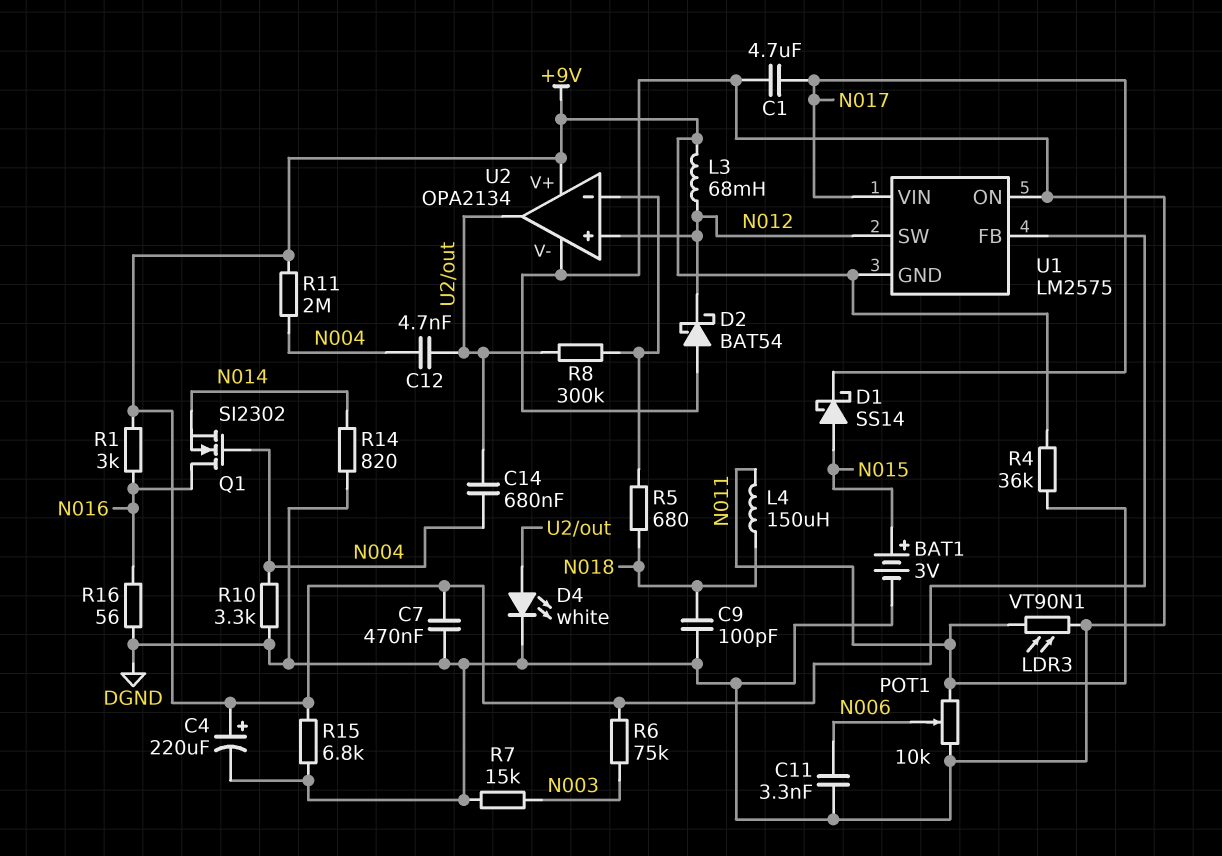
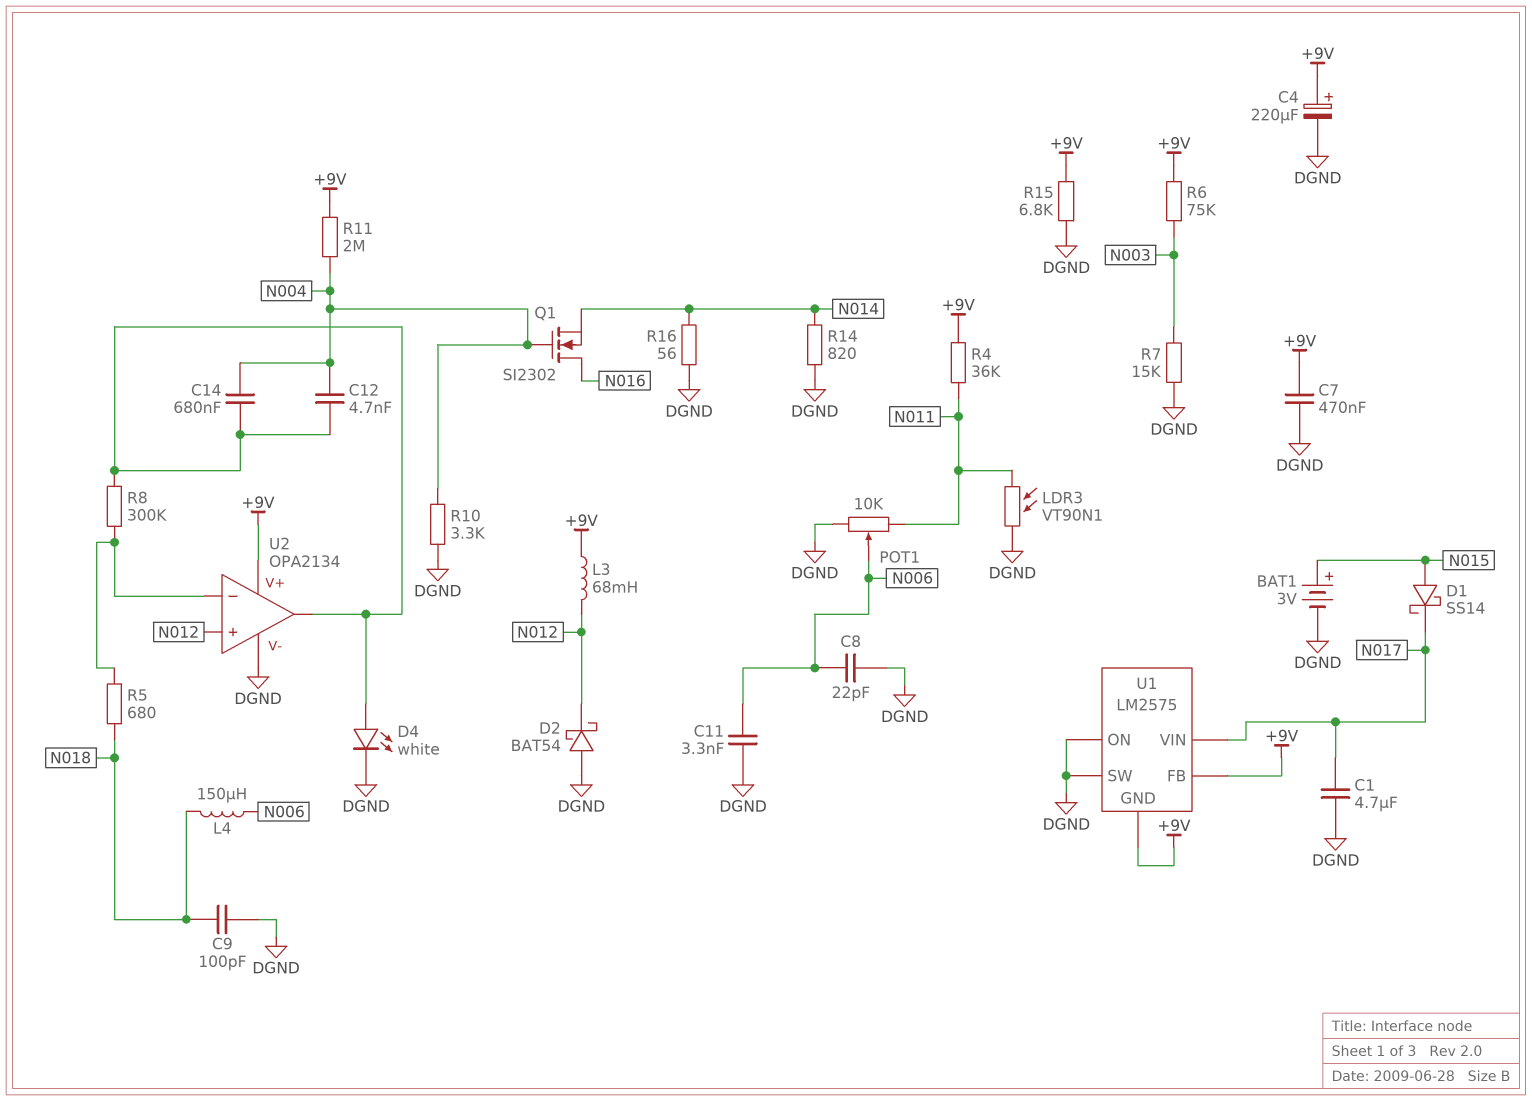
C8: none -> 22pF (DGND, N006)
L4: 150uH (N011, N018) -> 150uH (N006, N018)
R1: 3k (+9V, N016) -> none
R16: 56 (DGND, N016) -> 56 (DGND, N014)
U1 pin SW: N012 -> DGND

